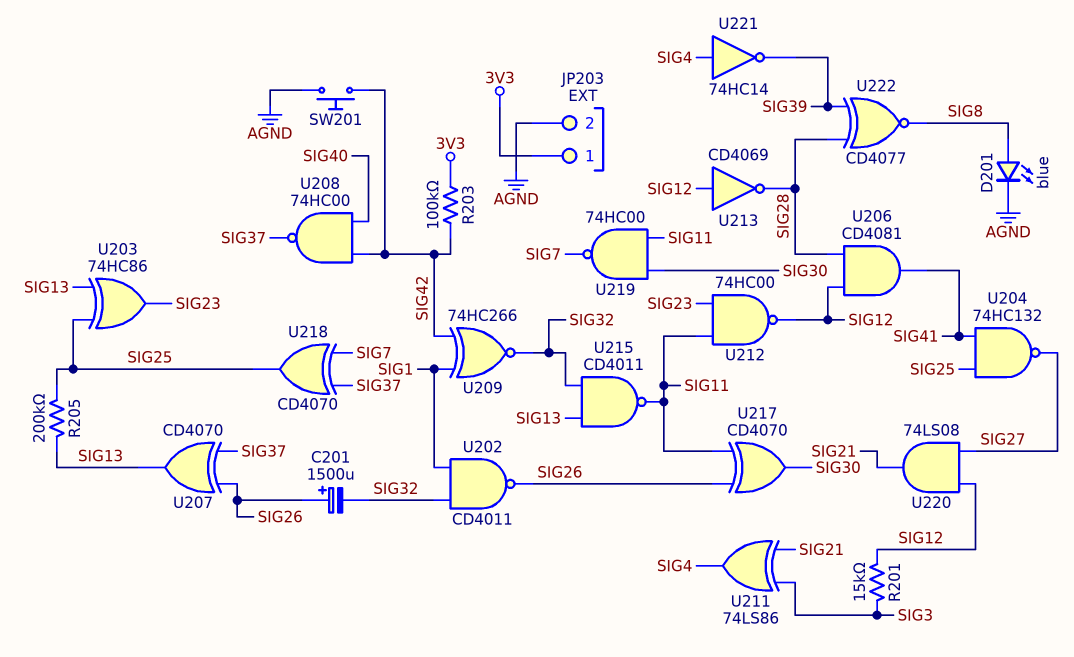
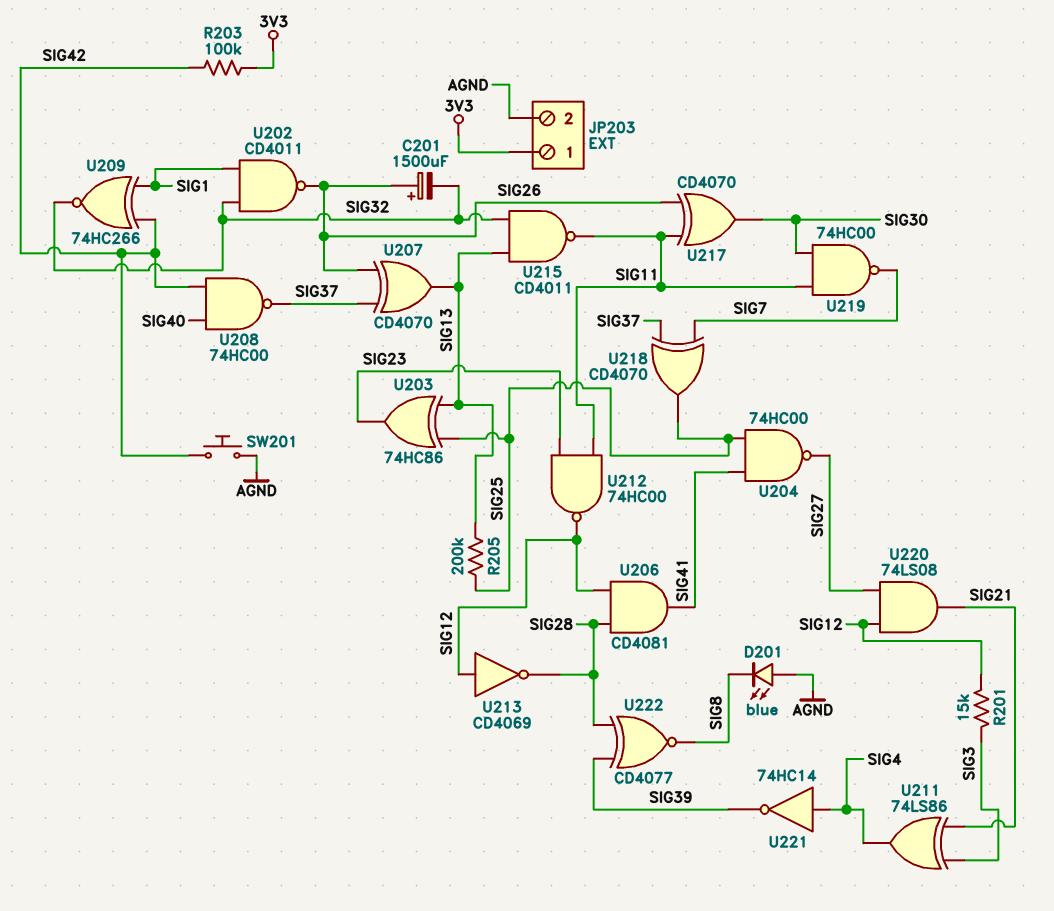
D201: LED blue (A SIG8, K AGND) -> LED blue (A AGND, K SIG8)
U204: NAND 74HC132 (in SIG25, in SIG41, out SIG27) -> NAND 74HC00 (in SIG25, in SIG41, out SIG27)

